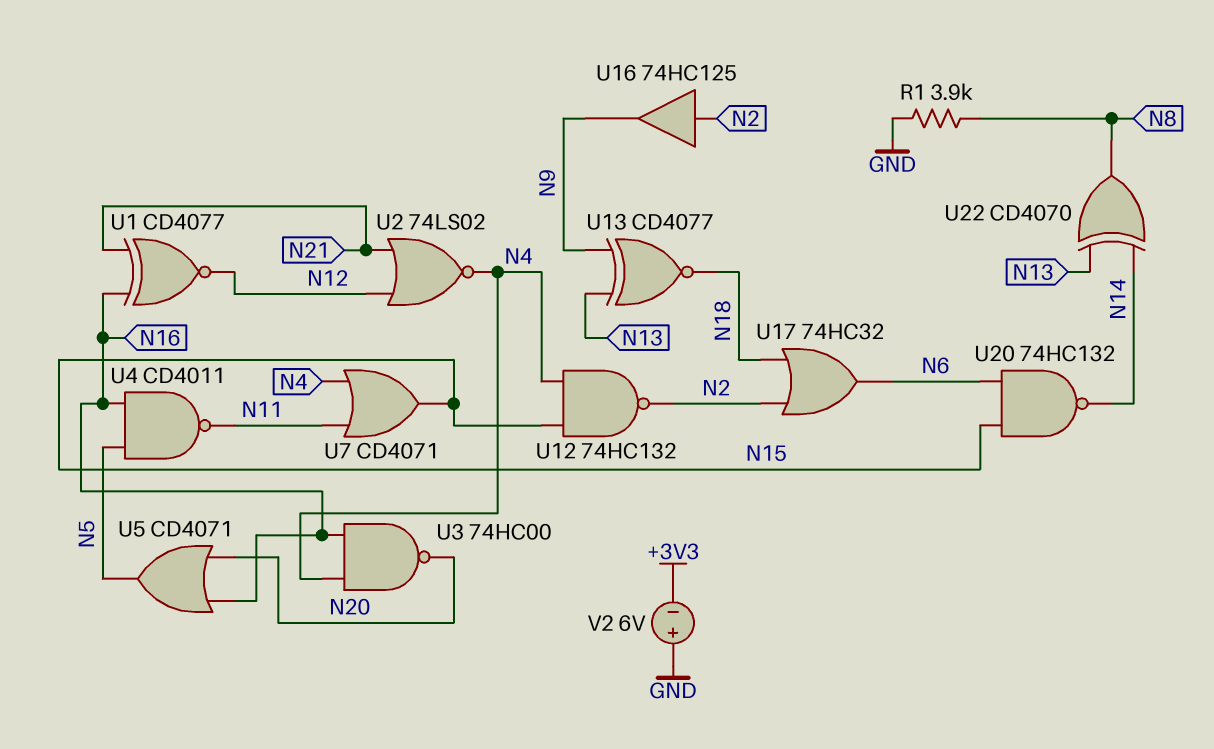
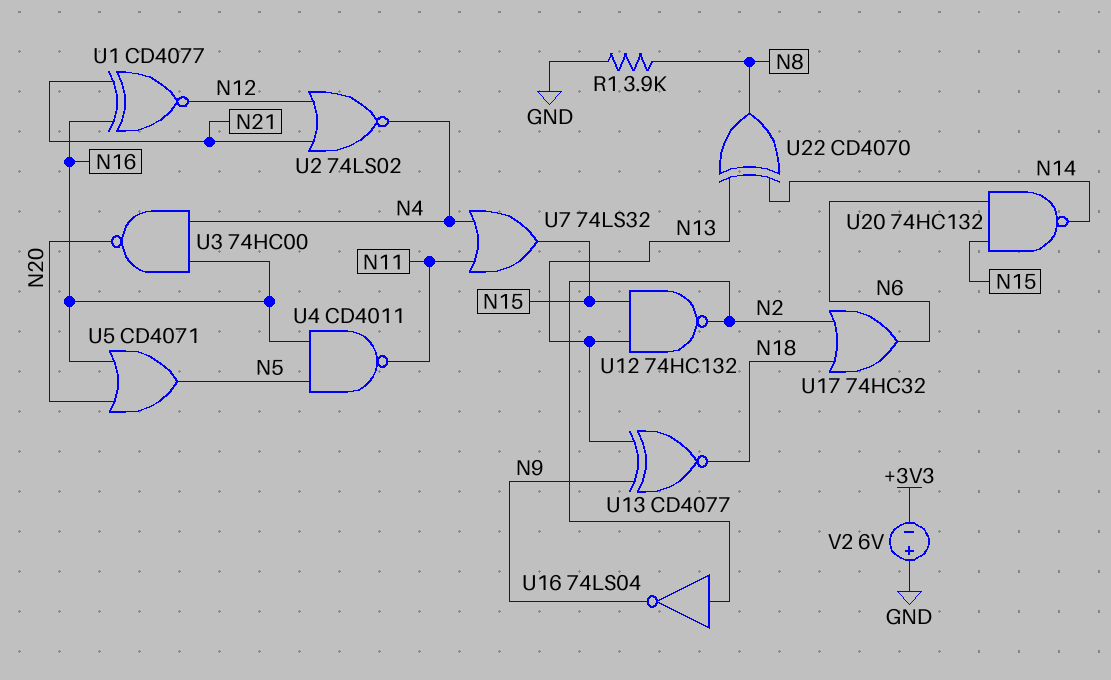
U7: OR CD4071 (in N4, in N11, out N15) -> OR 74LS32 (in N4, in N11, out N15)
U12: NAND 74HC132 (in N4, in N15, out N2) -> NAND 74HC132 (in N13, in N15, out N2)
U16: buffer 74HC125 (in N2, out N9) -> NOT 74LS04 (in N2, out N9)

